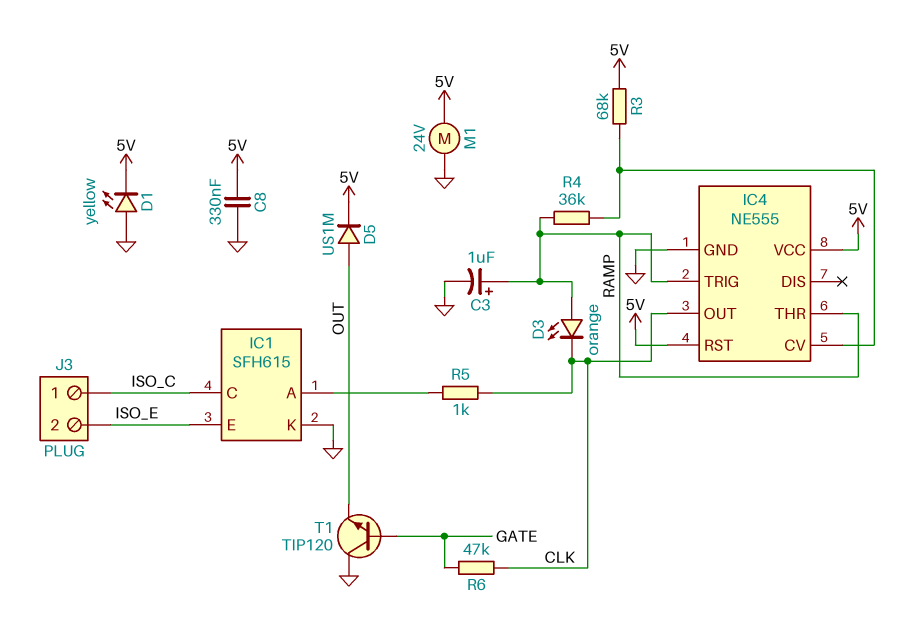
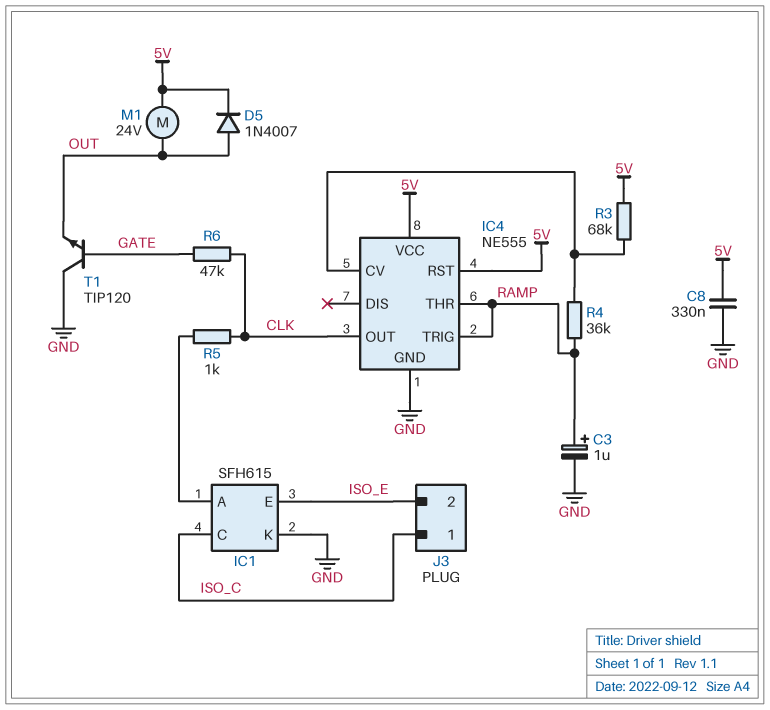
D1: LED yellow (A GND, K 5V) -> none
D3: LED orange (A RAMP, K CLK) -> none
D5: diode US1M (A OUT, K 5V) -> diode 1N4007 (A OUT, K 5V)
M1: motor 24V (5V, GND) -> motor 24V (5V, OUT)

